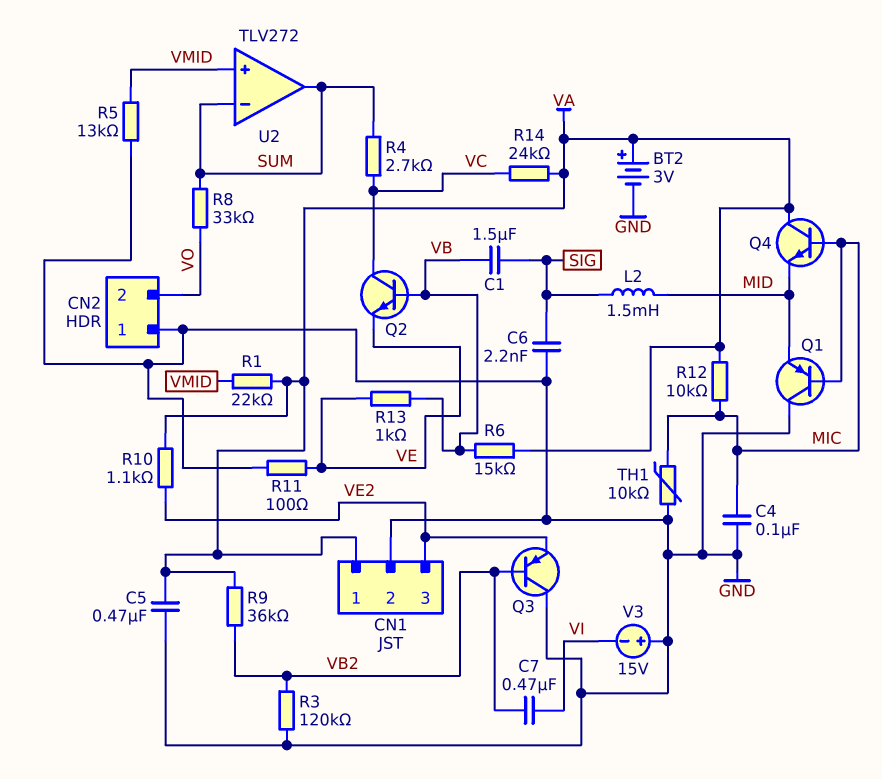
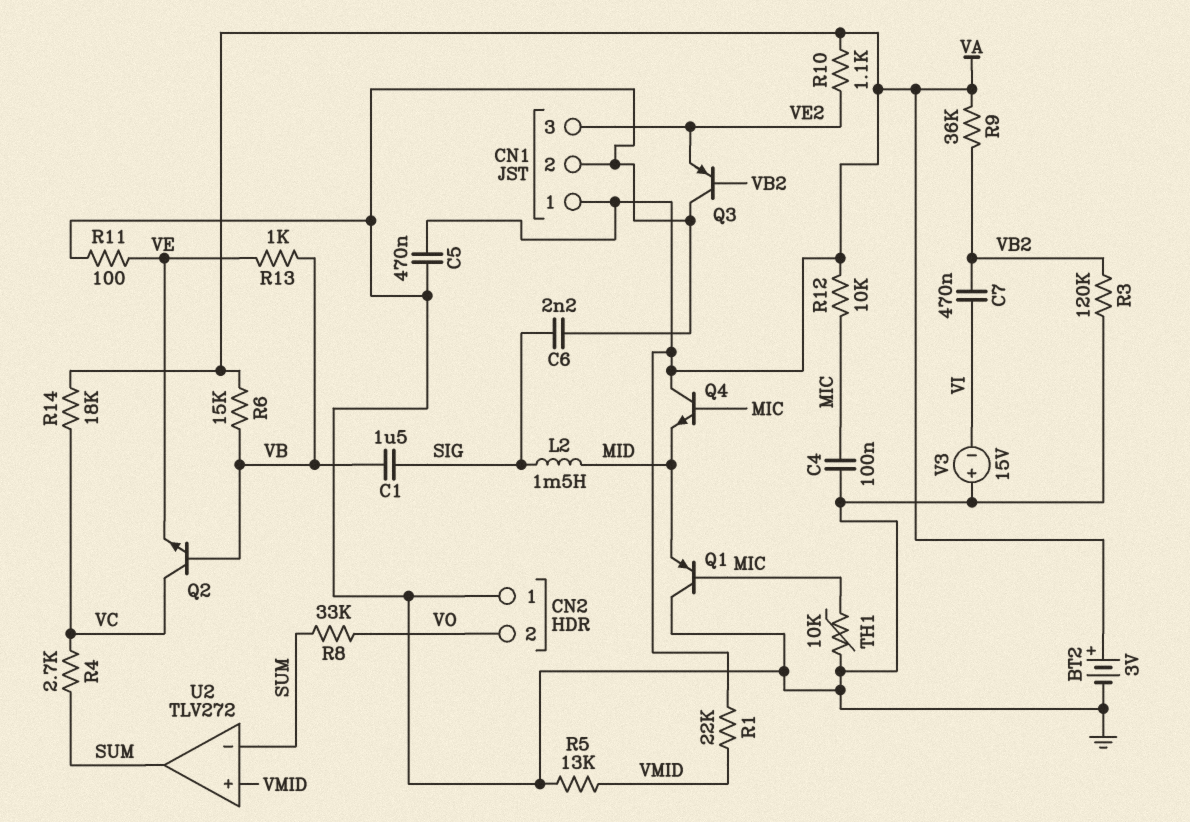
R14: 24k (VA, VC) -> 18k (VA, VC)

